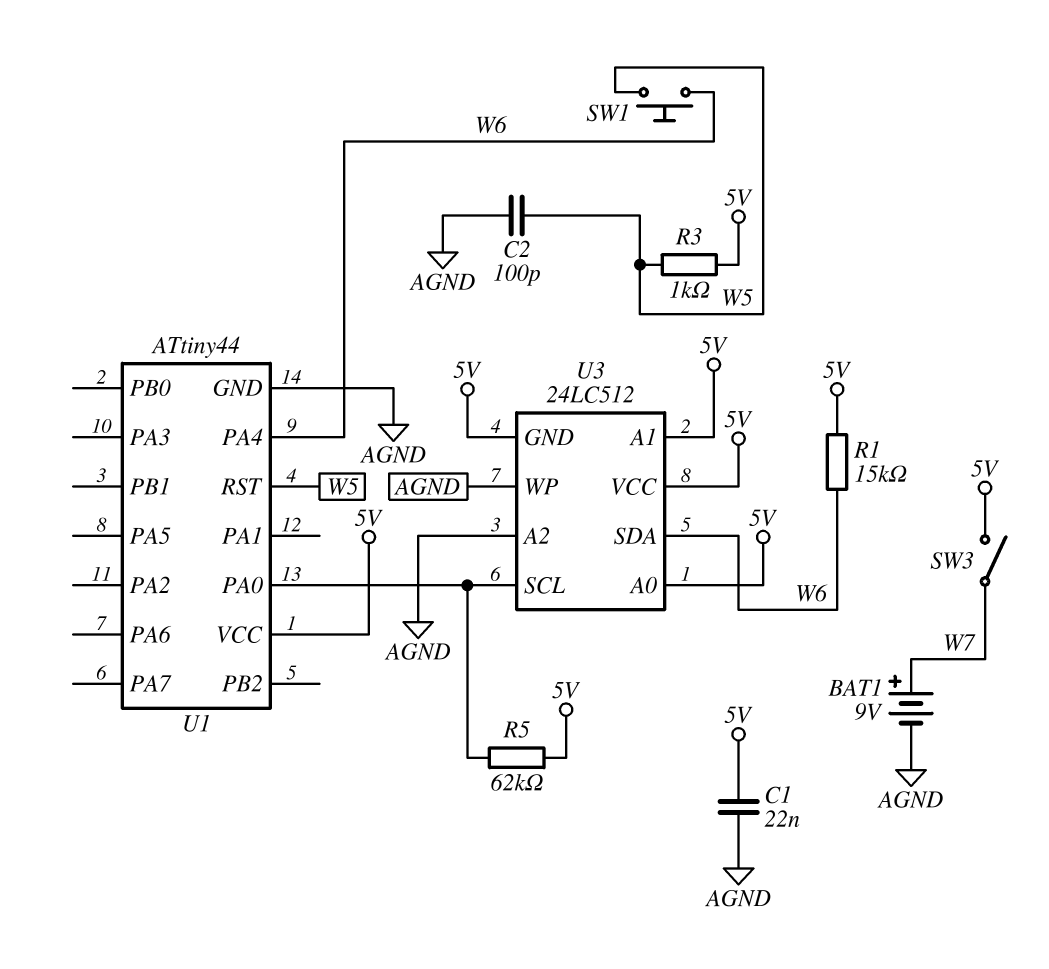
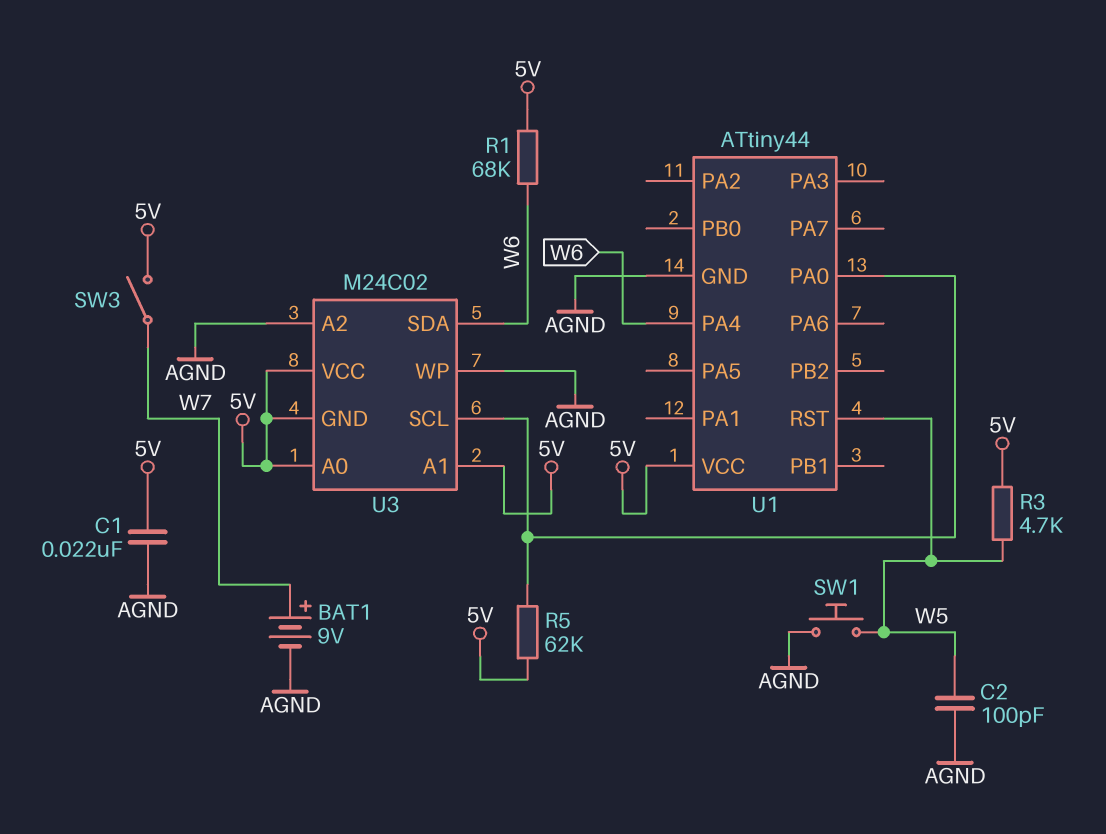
R1: 15k (5V, W6) -> 68k (5V, W6)
R3: 1k (5V, W5) -> 4.7k (5V, W5)
SW1: button (W5, W6) -> button (AGND, W5)
U3: 24LC512 -> M24C02

